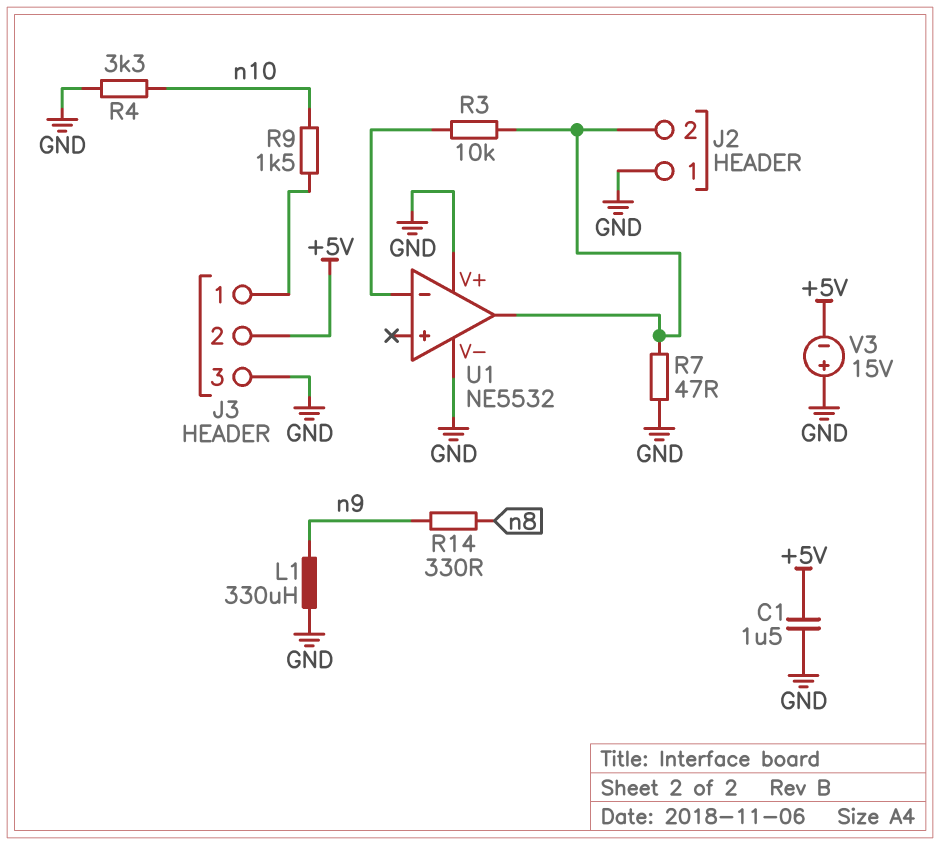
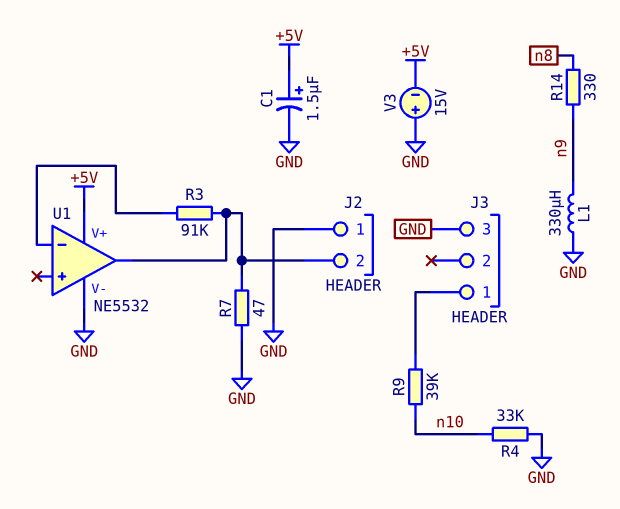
C1: 1.5uF (+5V, GND) -> 1.5uF (plus +5V, minus GND)
J3 pin 2: +5V -> none
R3: 10k (J2/2, U1/in-) -> 91k (J2/2, U1/in-)
R4: 3.3k (GND, n10) -> 33k (GND, n10)
R9: 1.5k (J3/1, n10) -> 39k (J3/1, n10)
U1 pin V+: GND -> +5V

